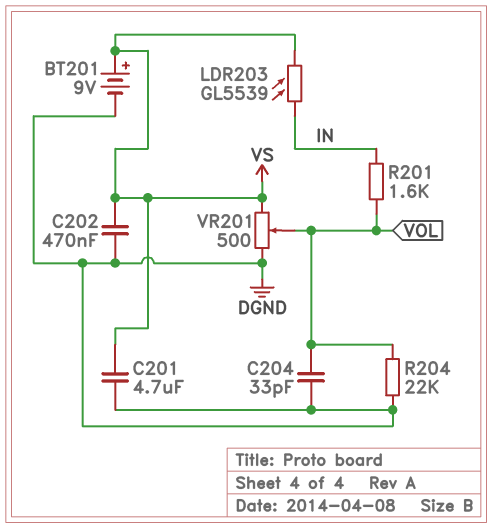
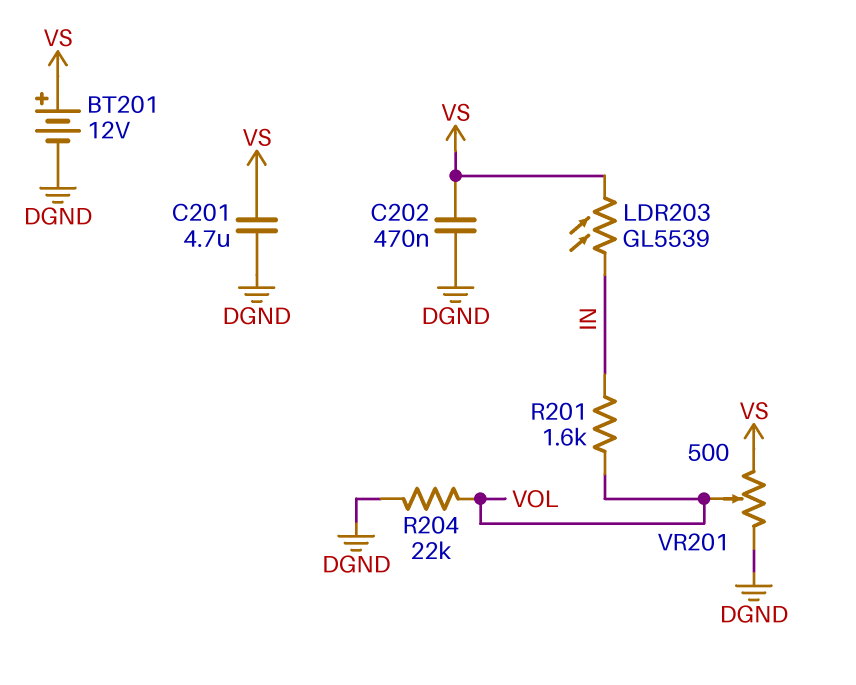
BT201: 9V (plus VS, minus DGND) -> 12V (plus VS, minus DGND)
C204: 33pF (DGND, VOL) -> none

